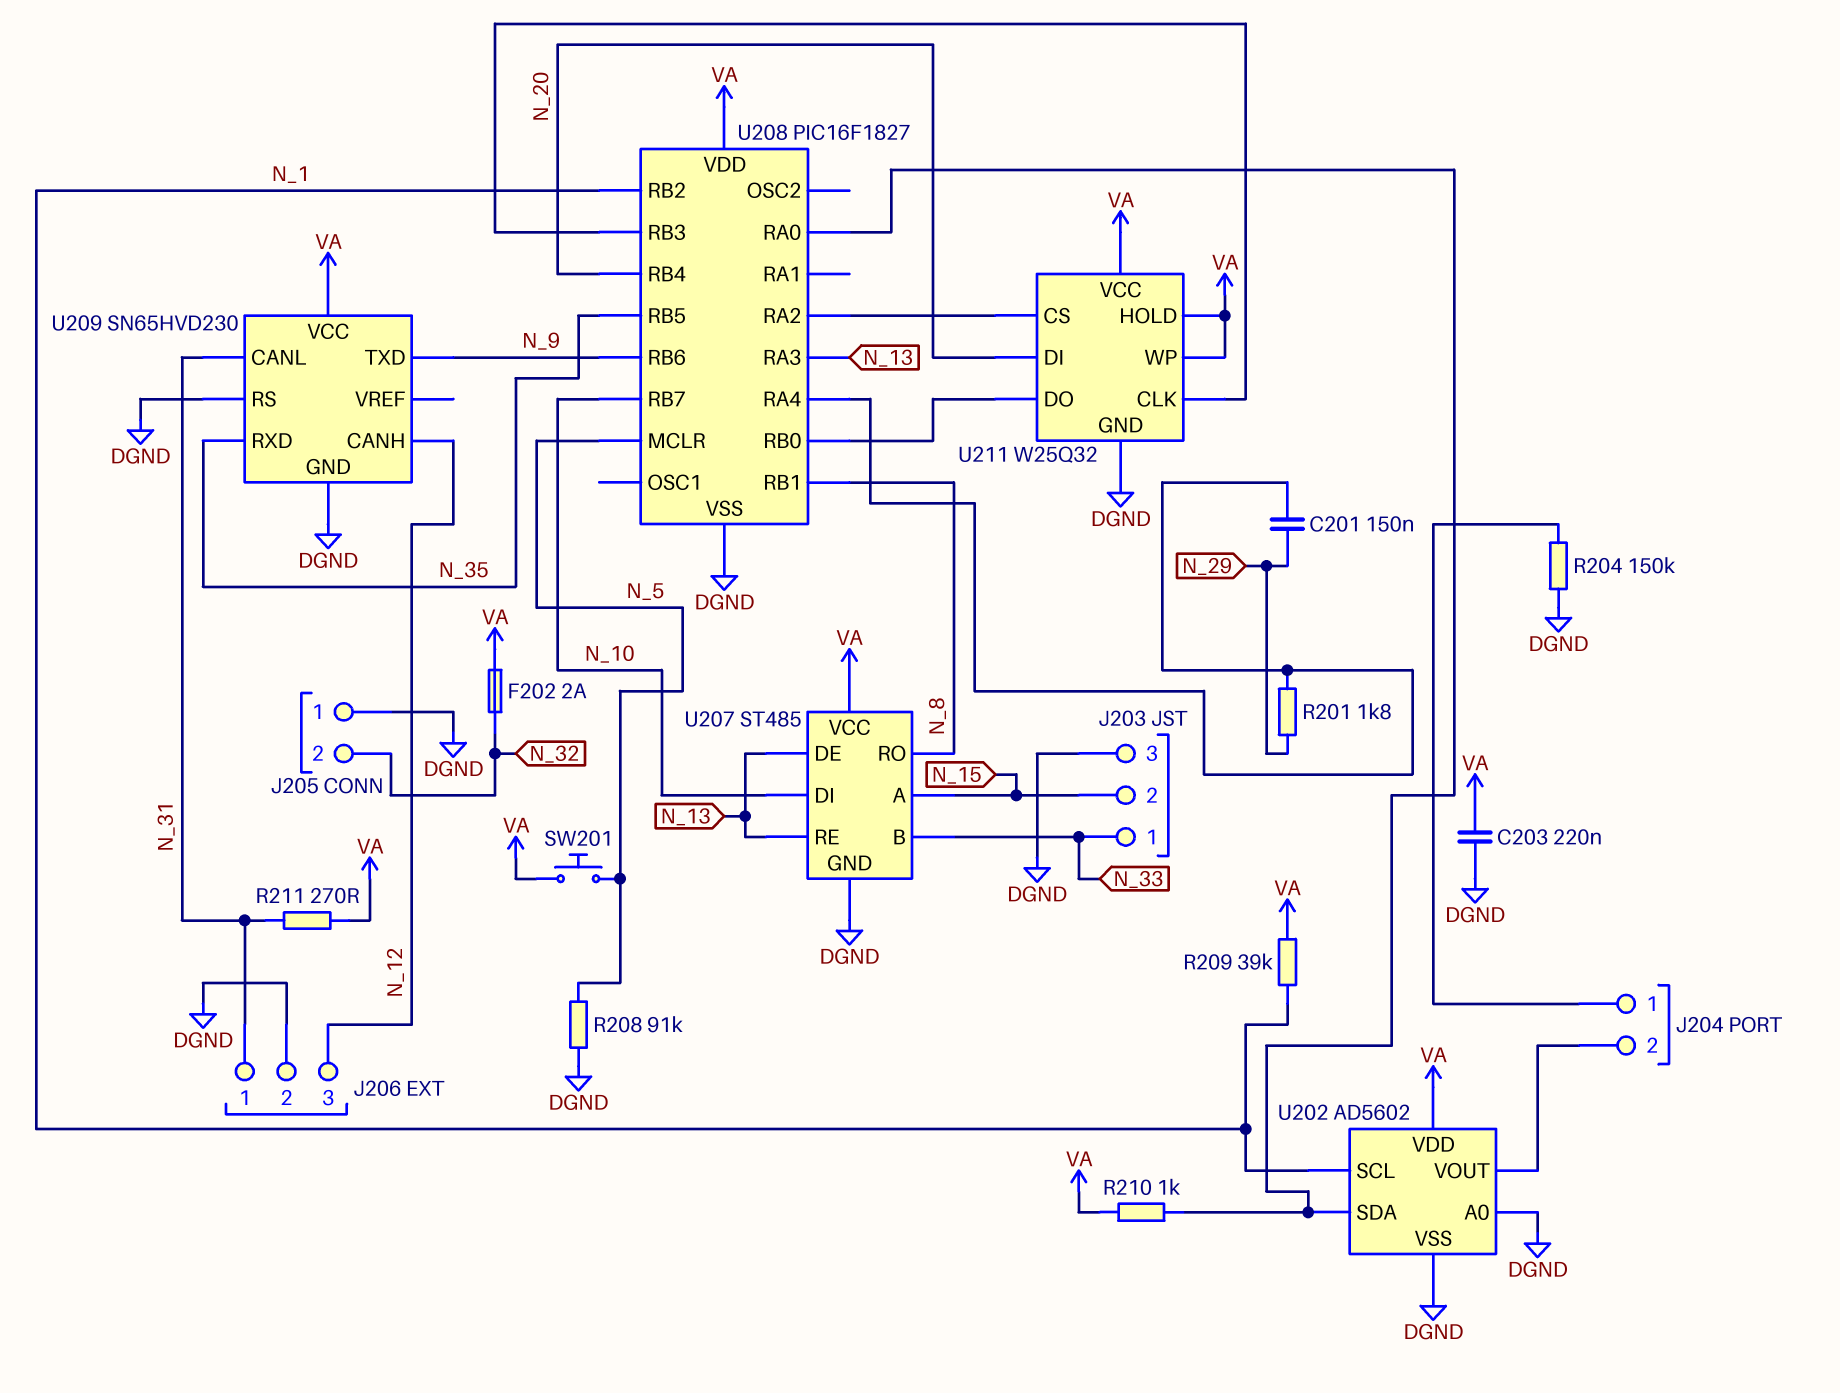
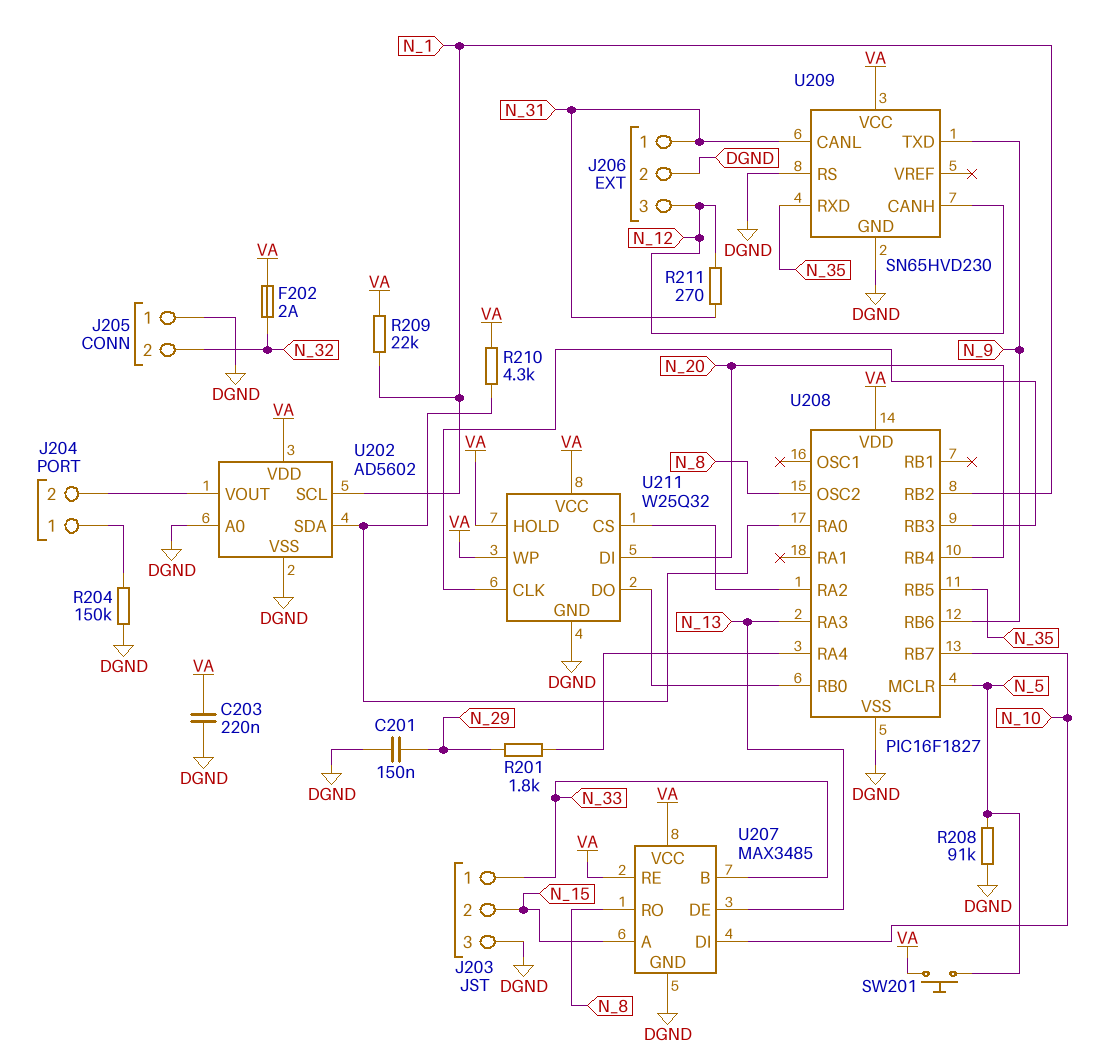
C201: 150nF (N_29, U208/RA4) -> 150nF (DGND, N_29)
R209: 39k (N_1, VA) -> 22k (N_1, VA)
R210: 1k (U202/SDA, VA) -> 4.3k (U202/SDA, VA)
R211: 270 (N_31, VA) -> 270 (N_12, N_31)
U207: ST485 -> MAX3485
U207 pin RE: N_13 -> VA
U208 pin OSC2: none -> N_8
U208 pin RB1: N_8 -> none

